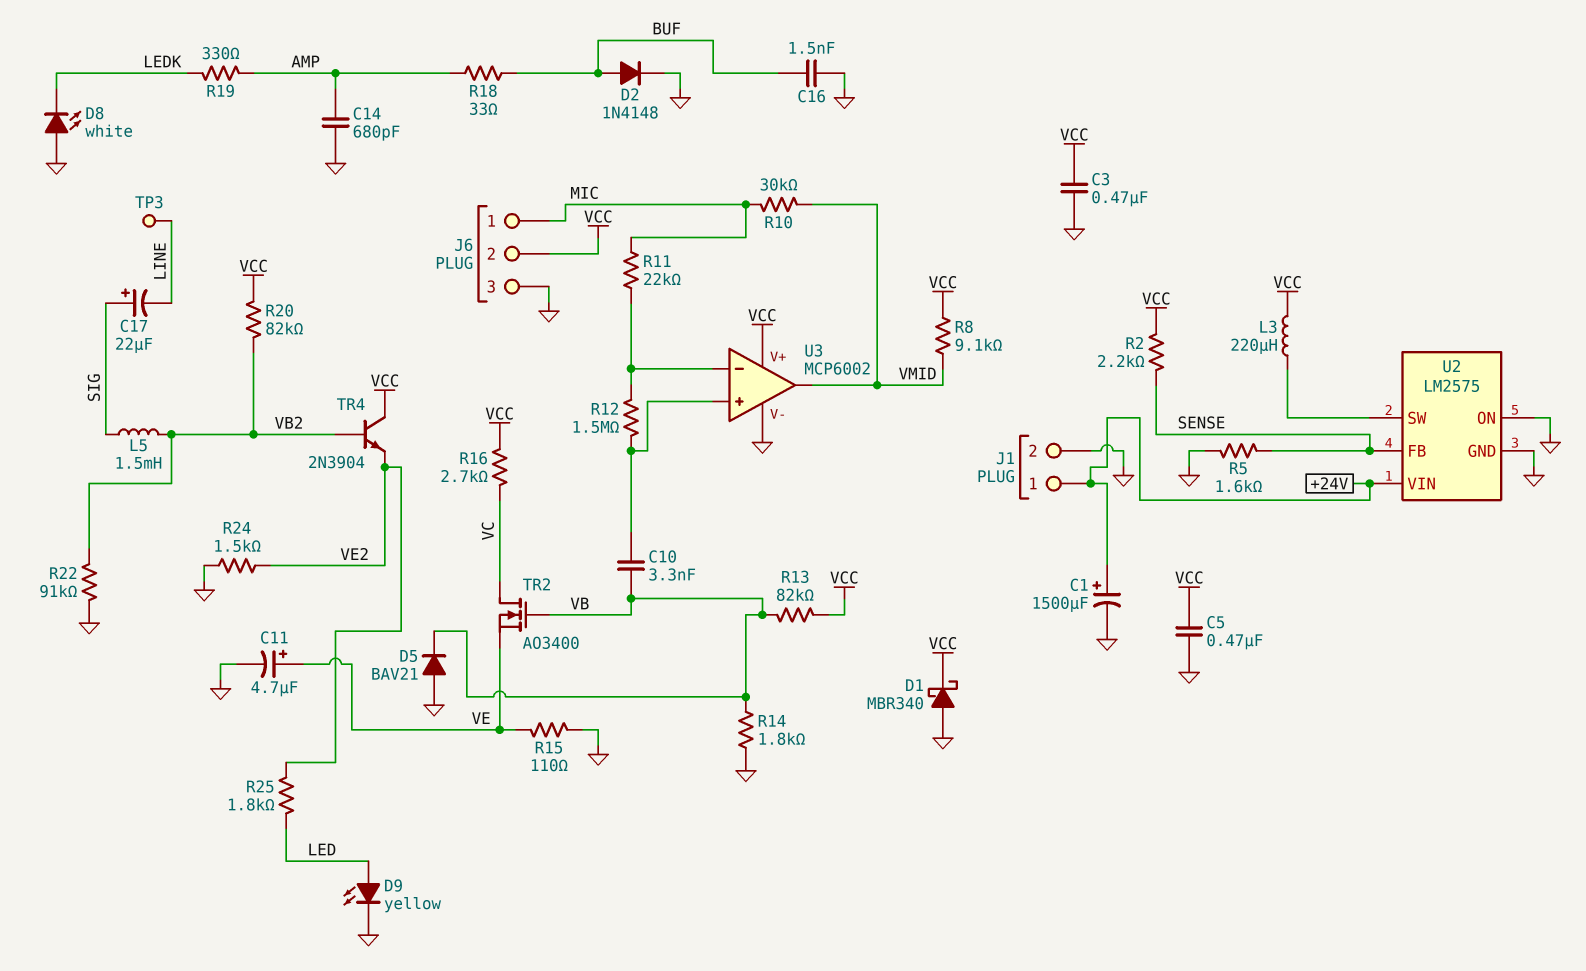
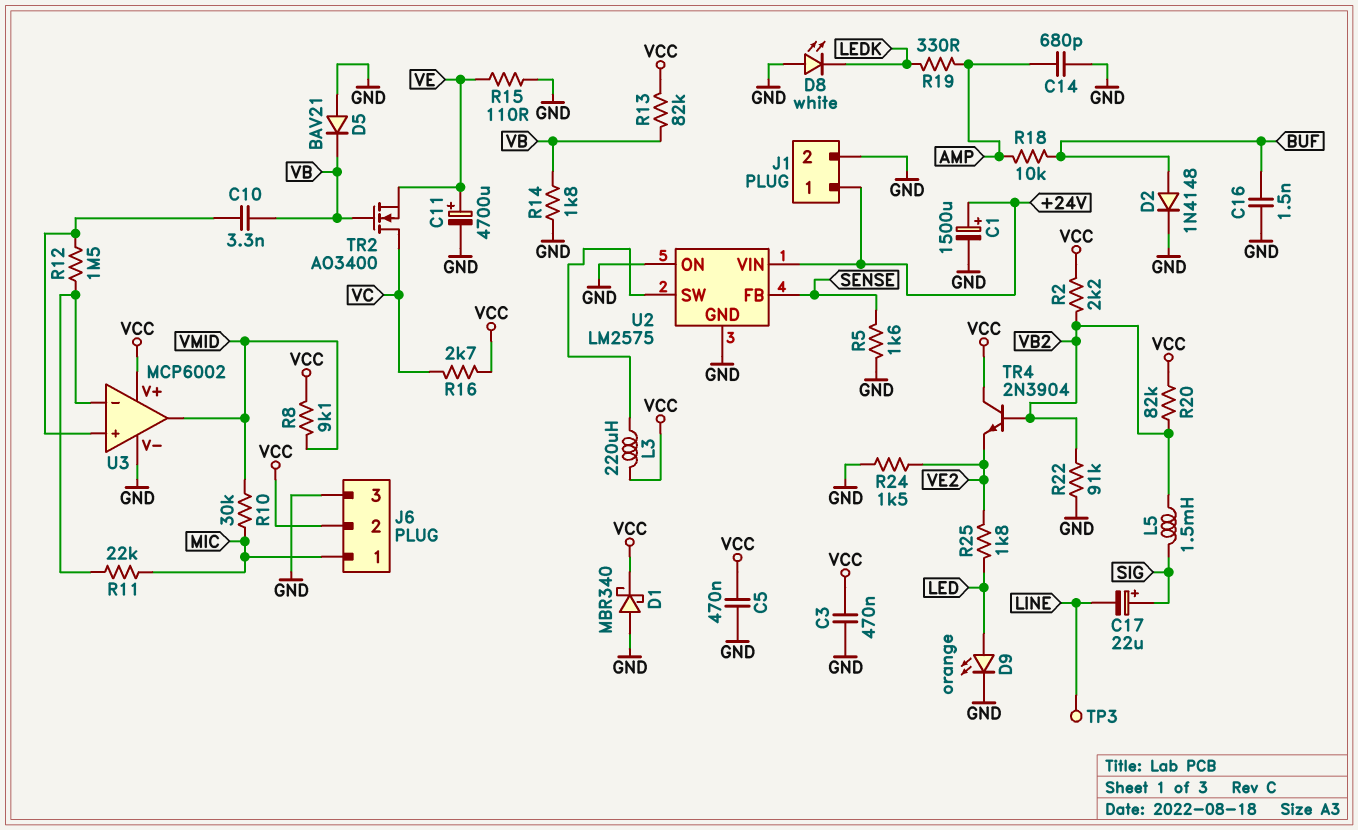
C11: 4.7uF (plus VE, minus GND) -> 4700uF (plus VE, minus GND)
D9: LED yellow (A LED, K GND) -> LED orange (A LED, K GND)
R2: 2.2k (SENSE, VCC) -> 2.2k (VB2, VCC)
R18: 33 (AMP, BUF) -> 10k (AMP, BUF)

